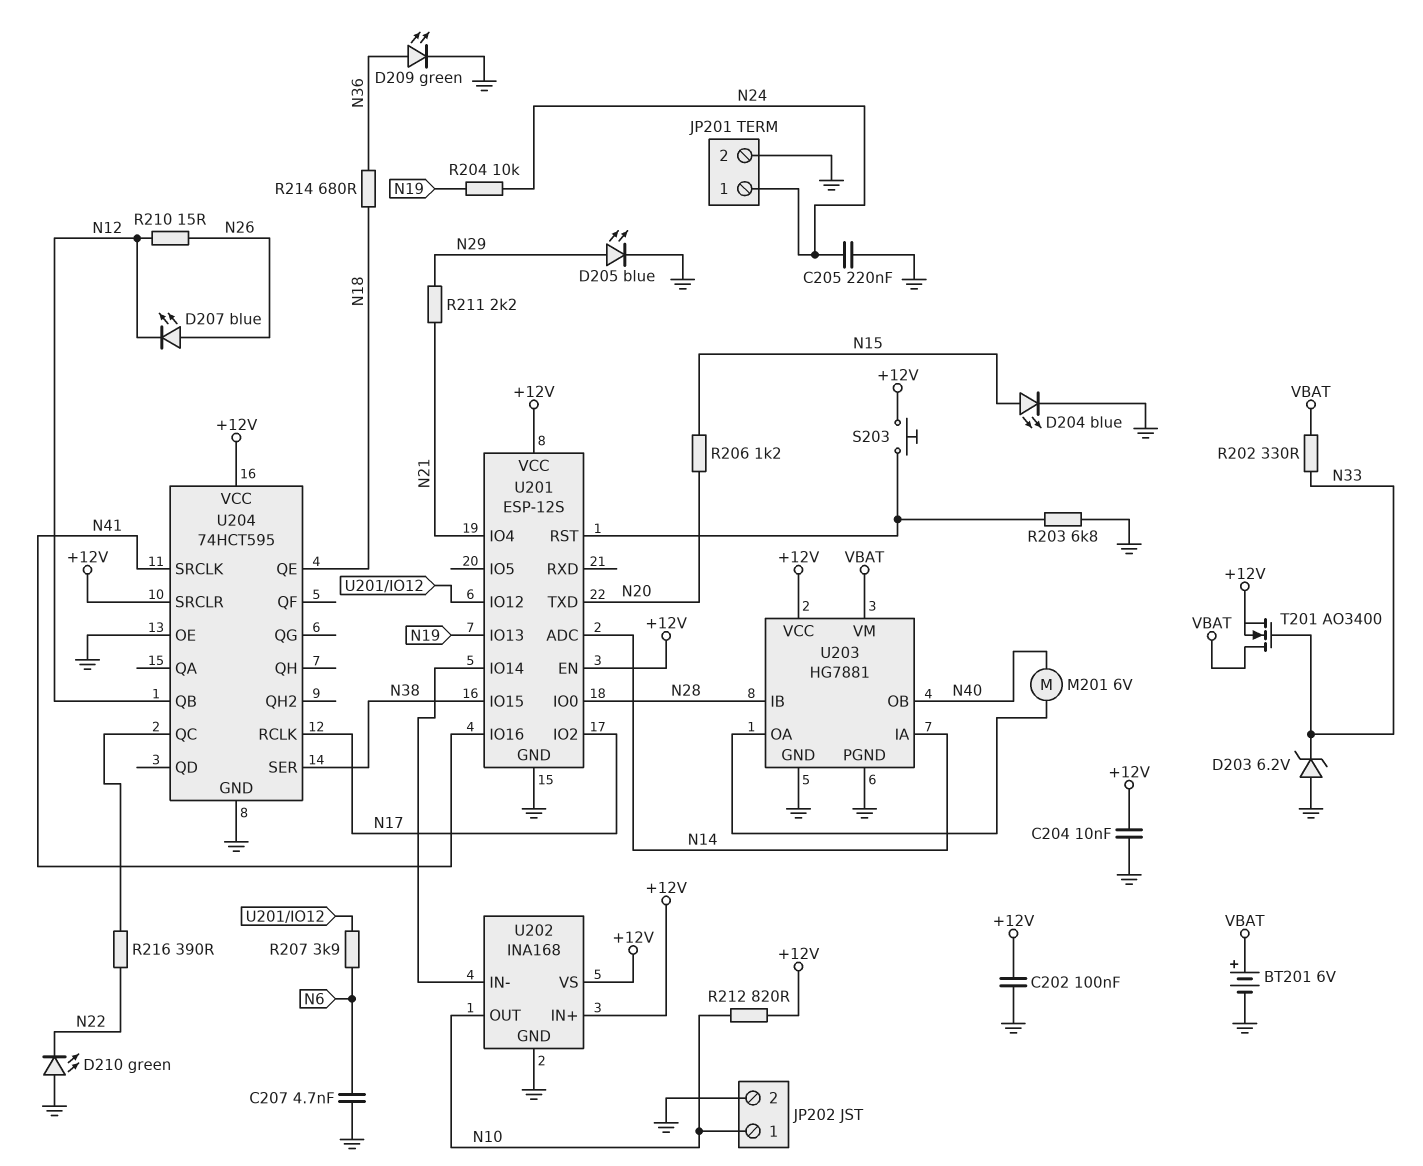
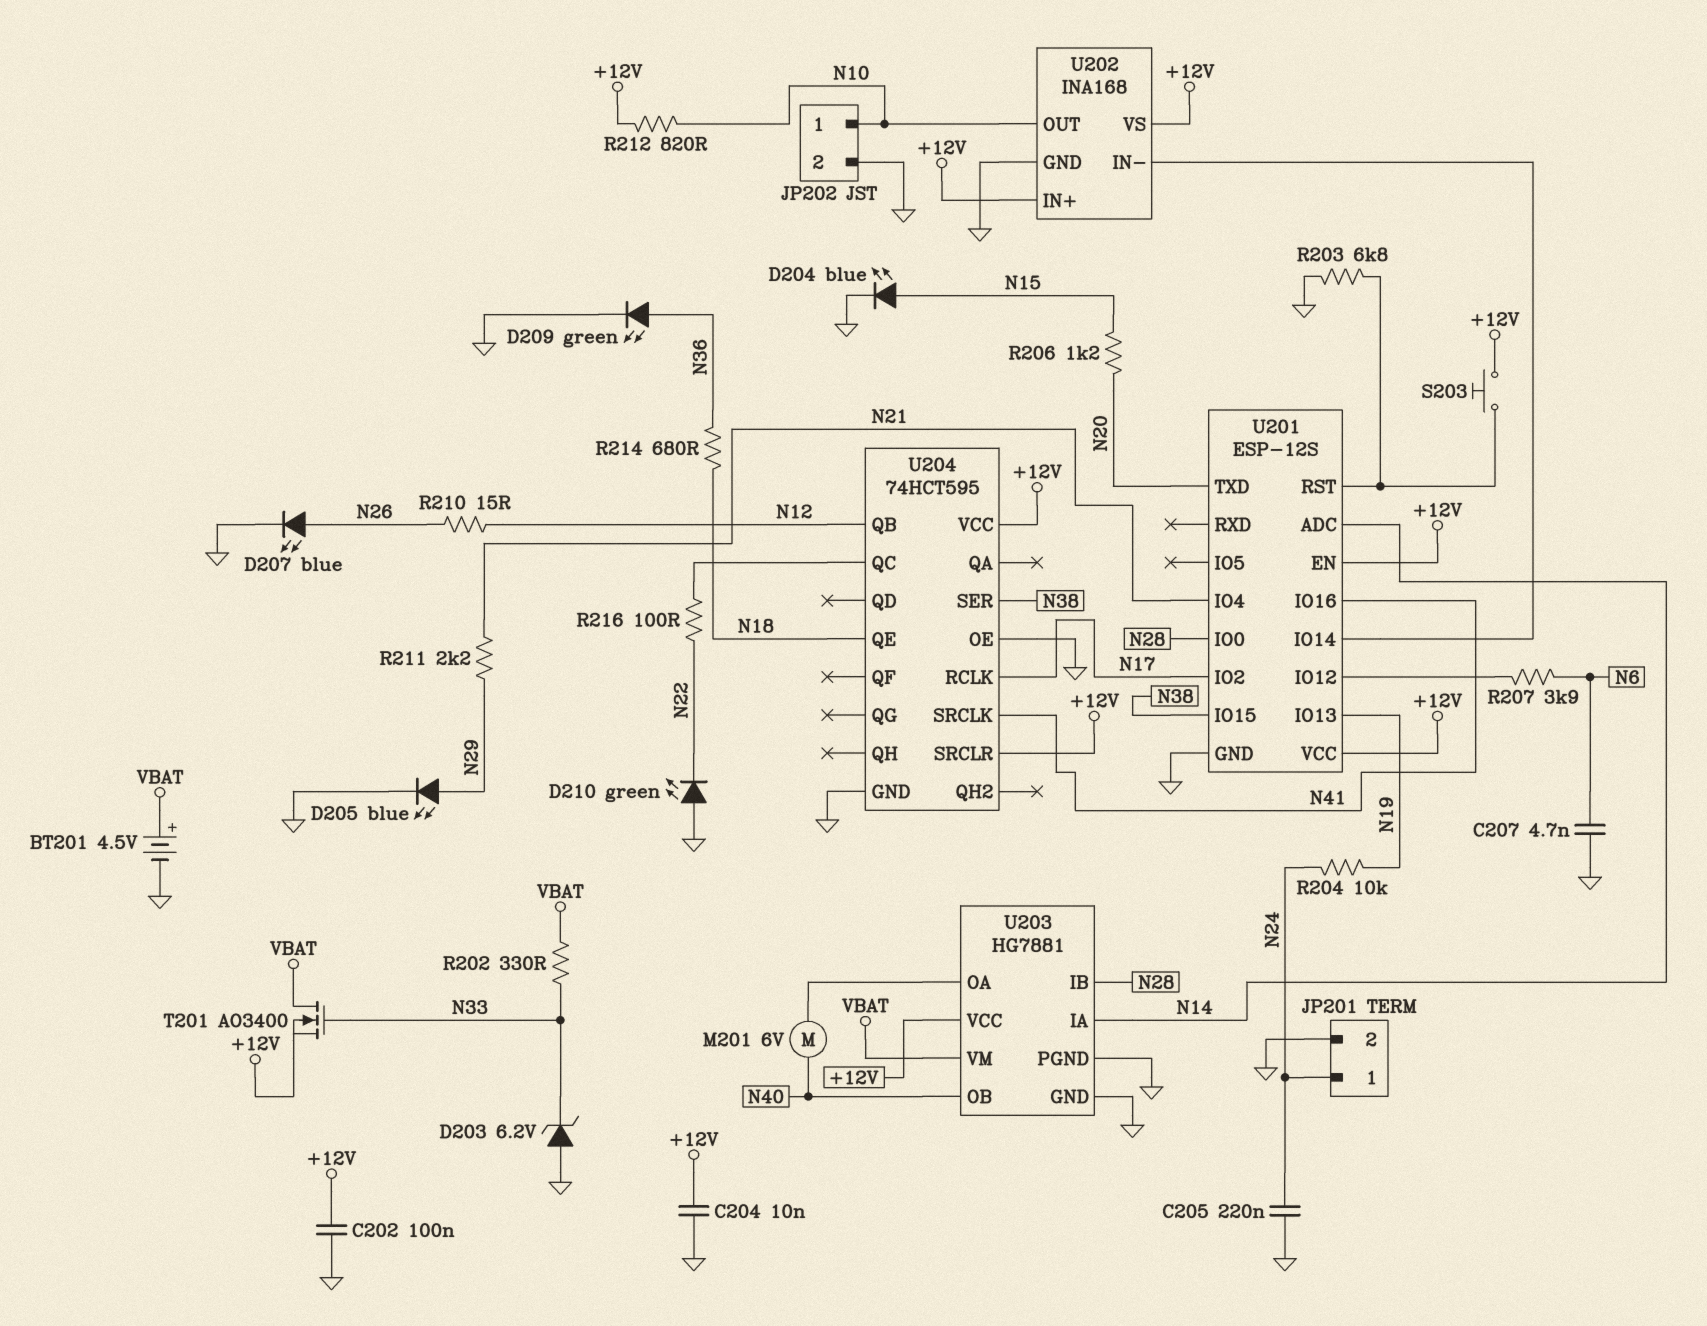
BT201: 6V (plus VBAT, minus GND) -> 4.5V (plus VBAT, minus GND)
D207: LED blue (A N26, K N12) -> LED blue (A N26, K GND)
R216: 390 (N22, U204/QC) -> 100 (N22, U204/QC)

